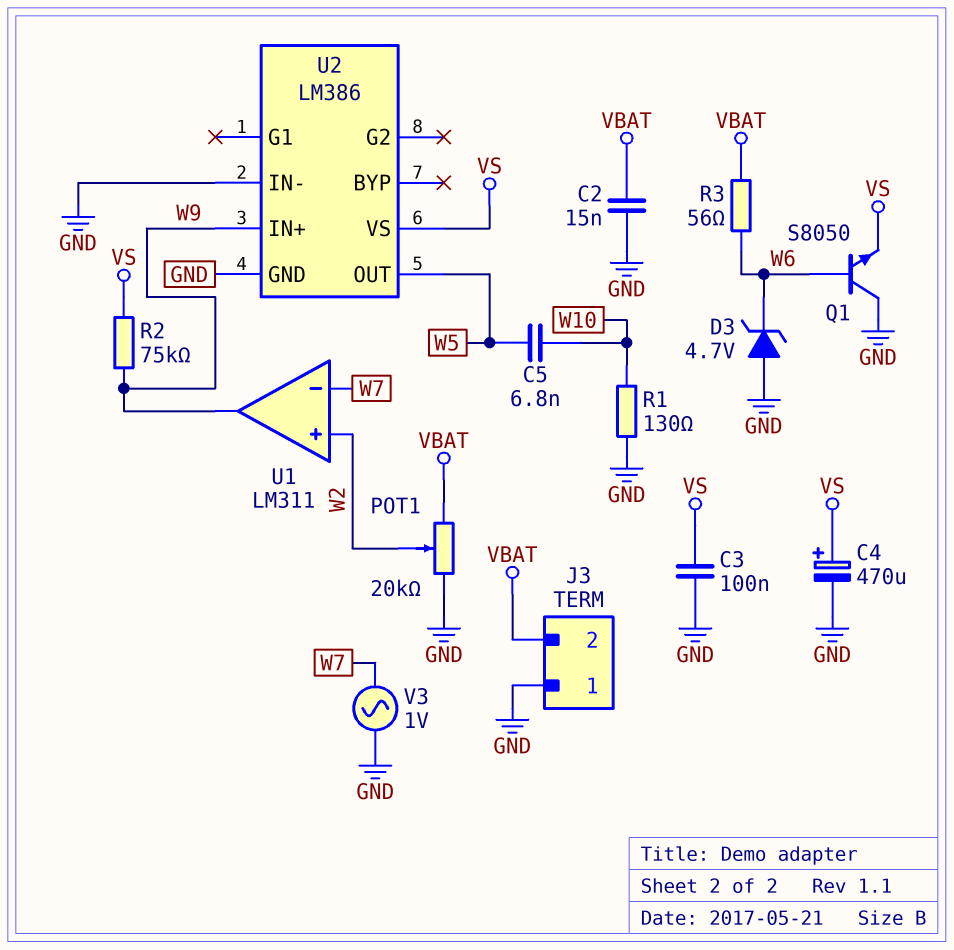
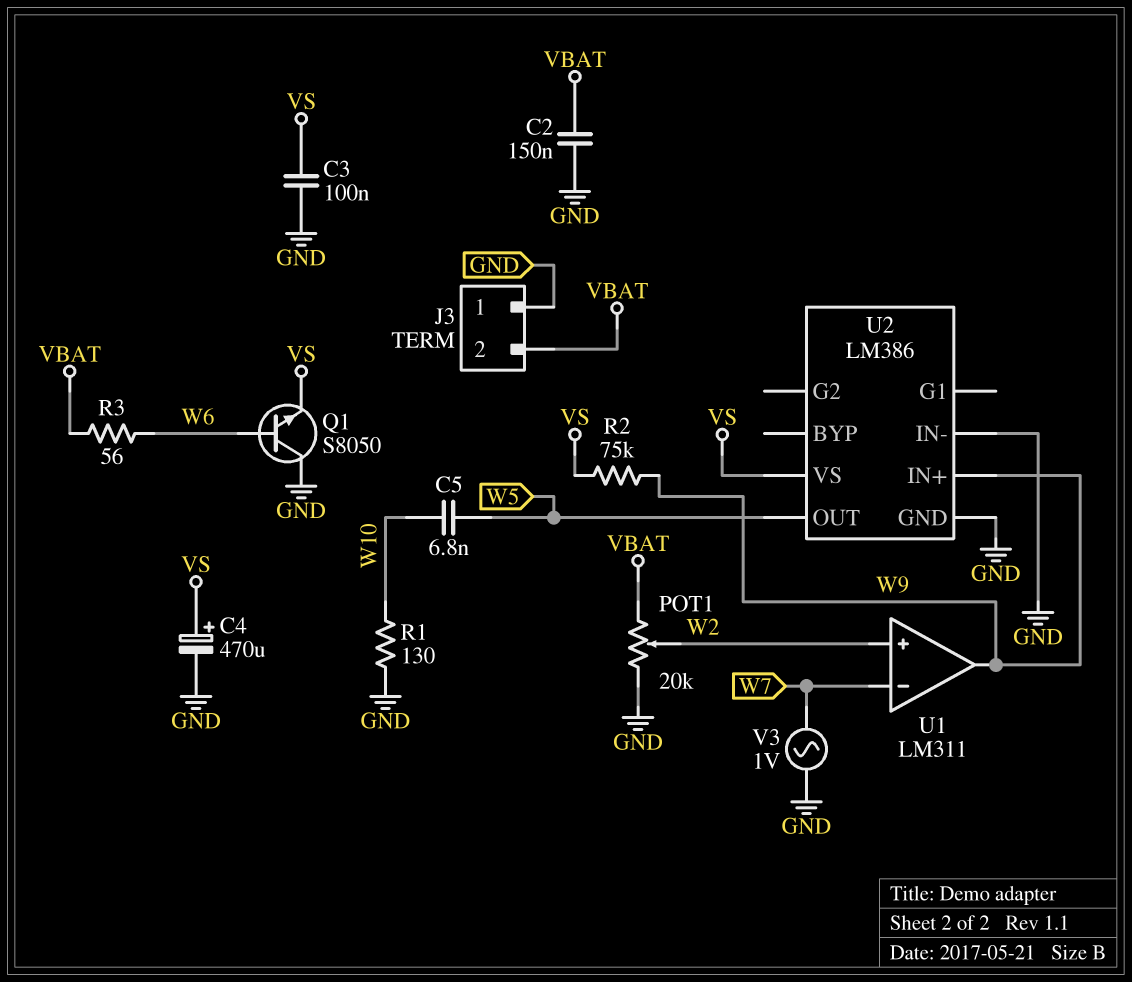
C2: 15nF (GND, VBAT) -> 150nF (GND, VBAT)
D3: zener 4.7V (A GND, K W6) -> none

